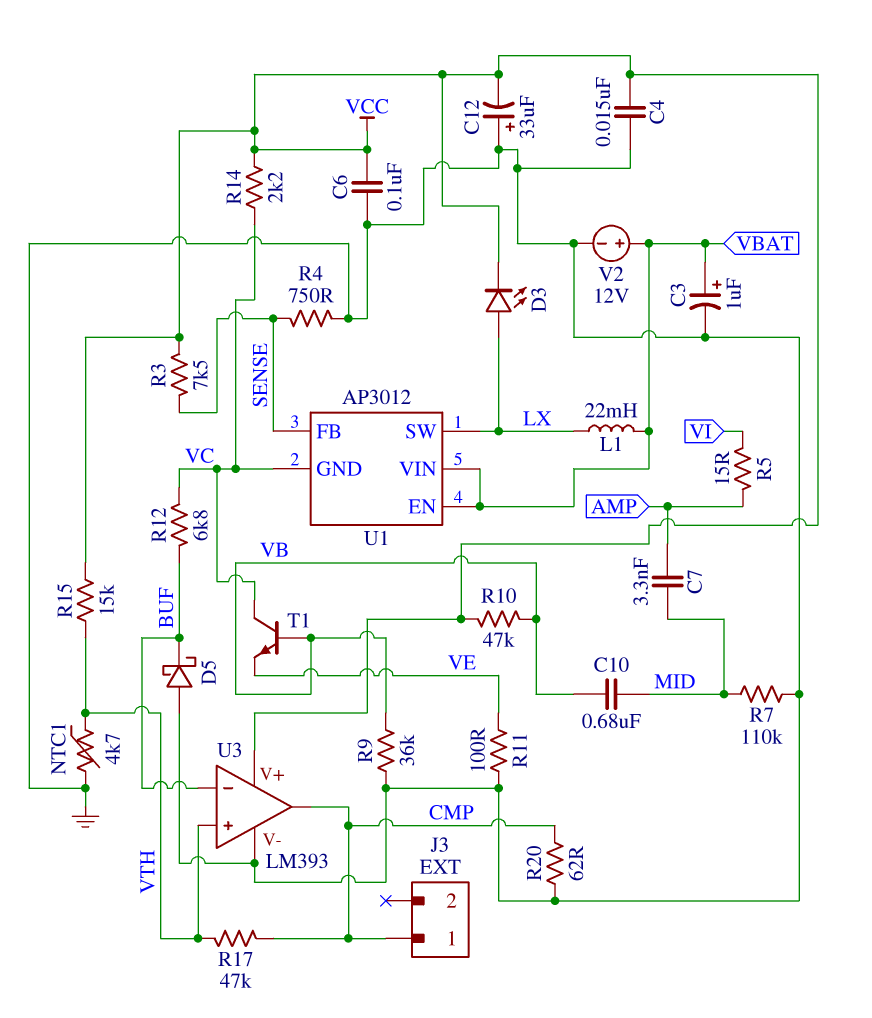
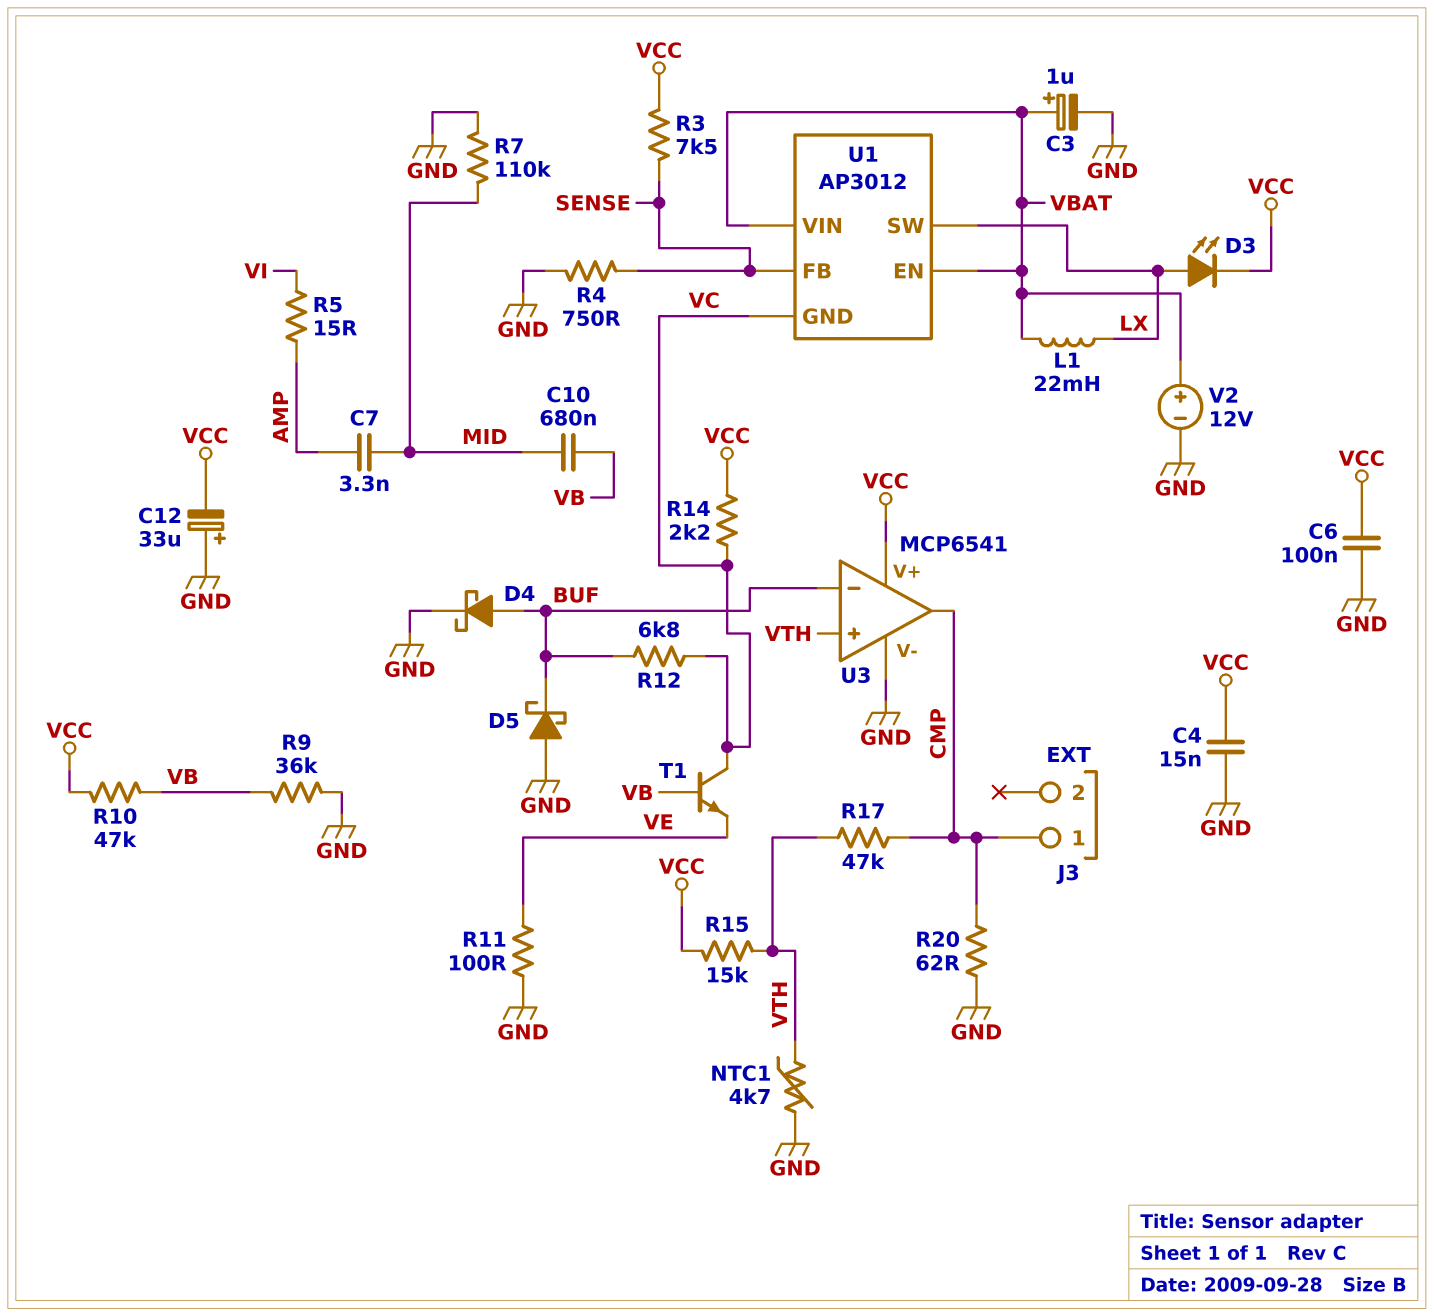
D4: none -> schottky (A BUF, K GND)
U3: LM393 -> MCP6541

